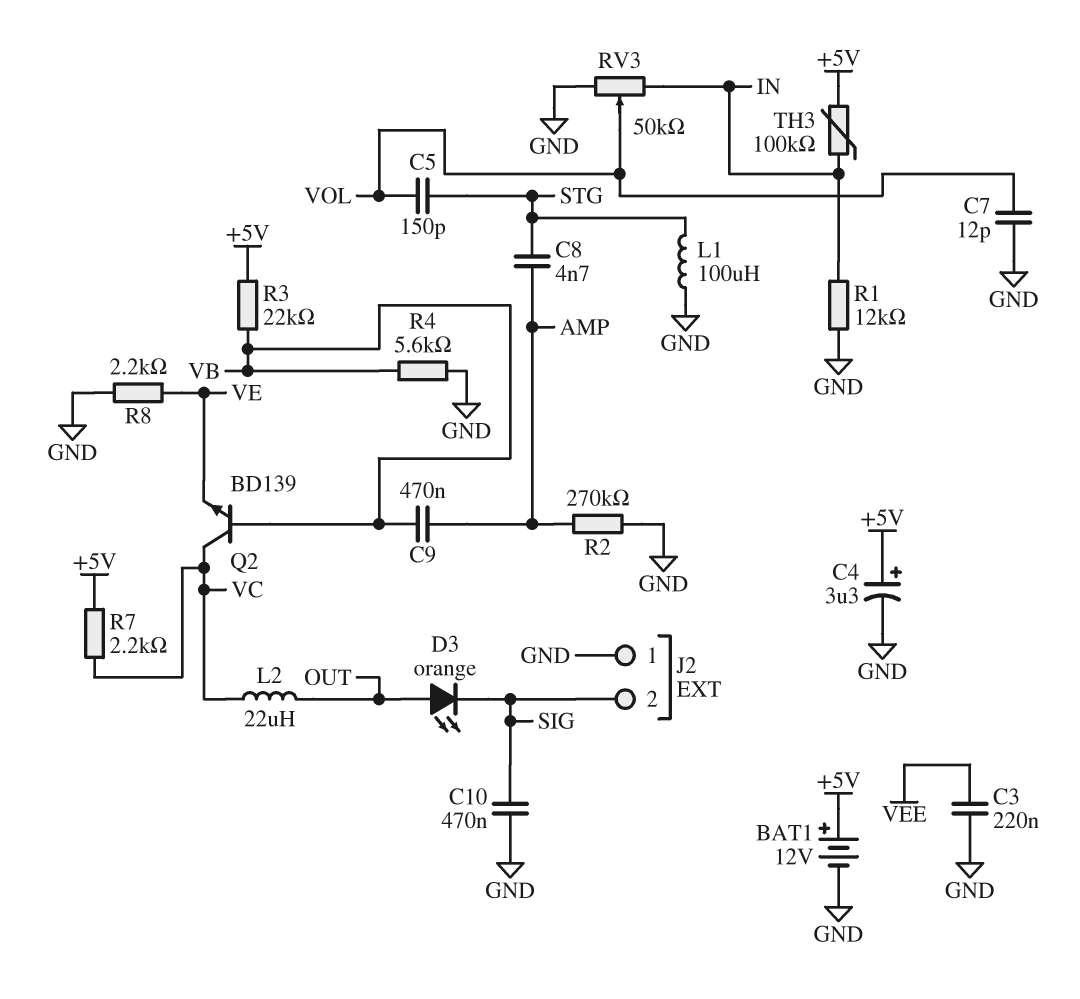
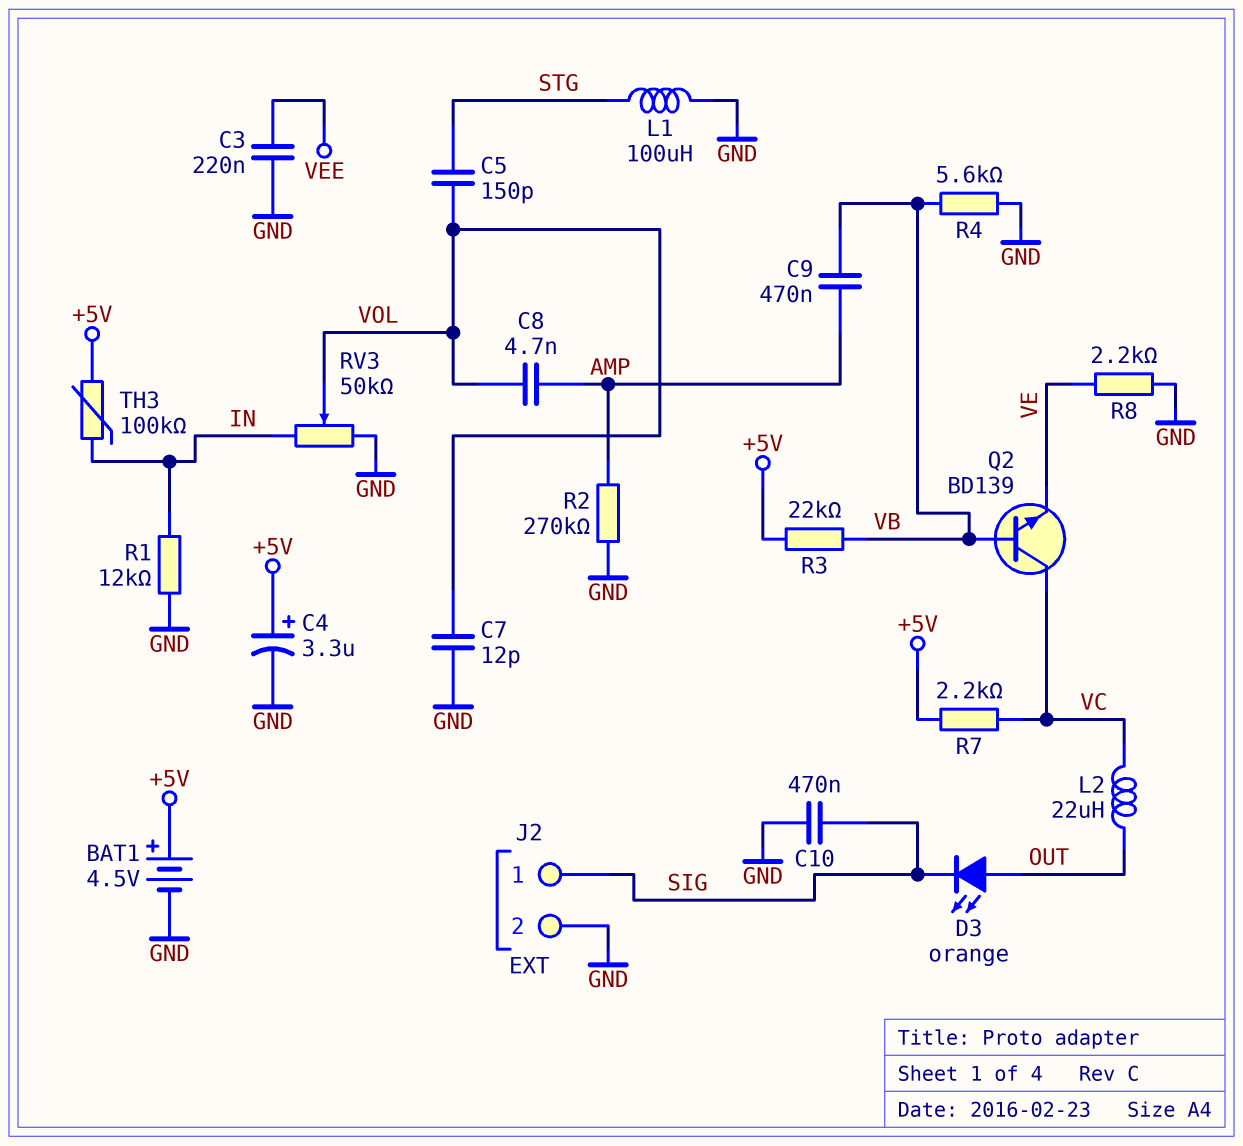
BAT1: 12V (plus +5V, minus GND) -> 4.5V (plus +5V, minus GND)
C8: 4.7nF (AMP, STG) -> 4.7nF (AMP, VOL)
J2 pin 1: GND -> SIG
J2 pin 2: SIG -> GND

